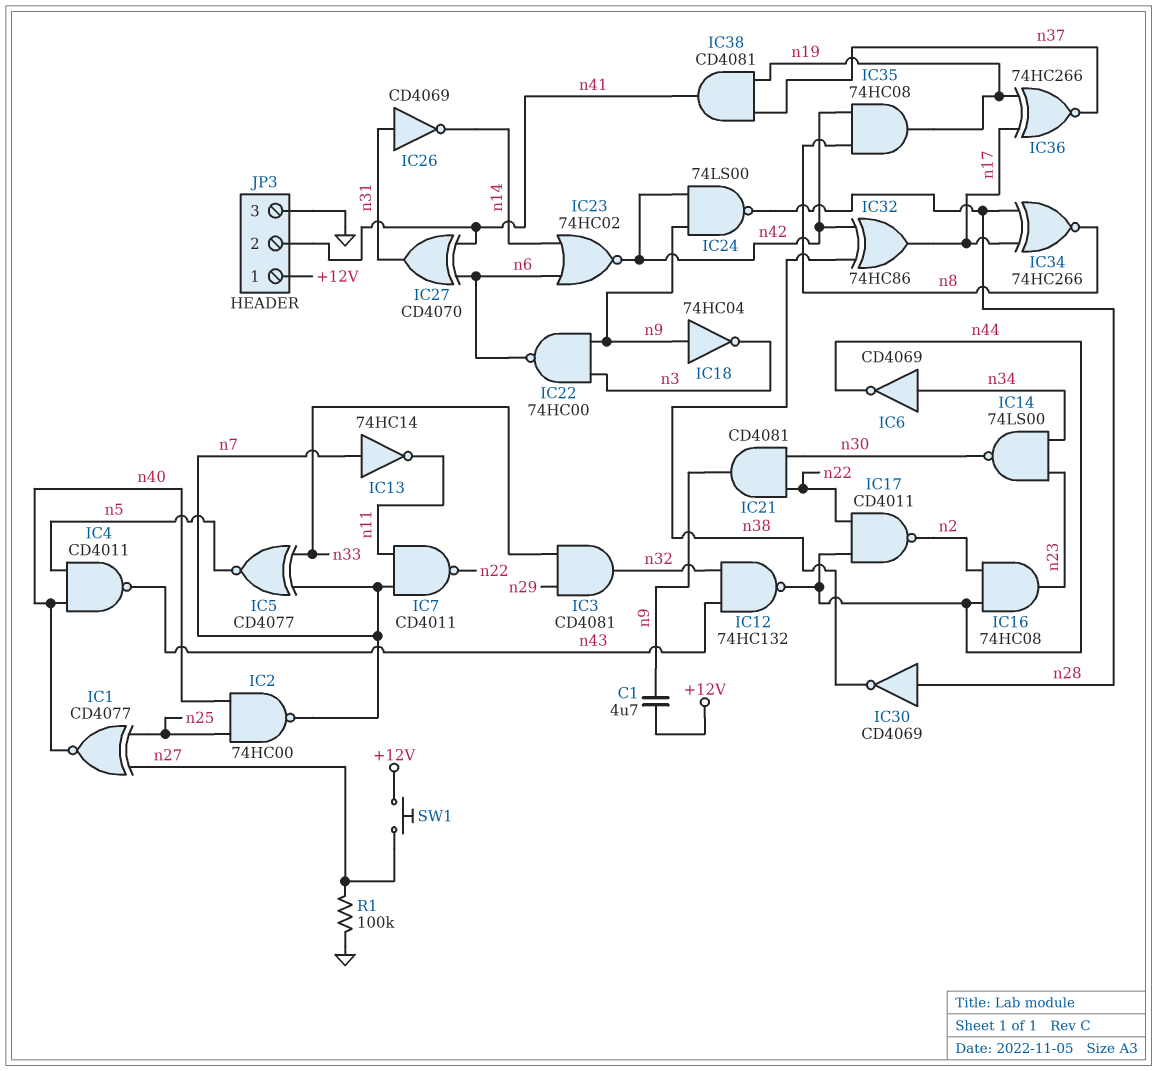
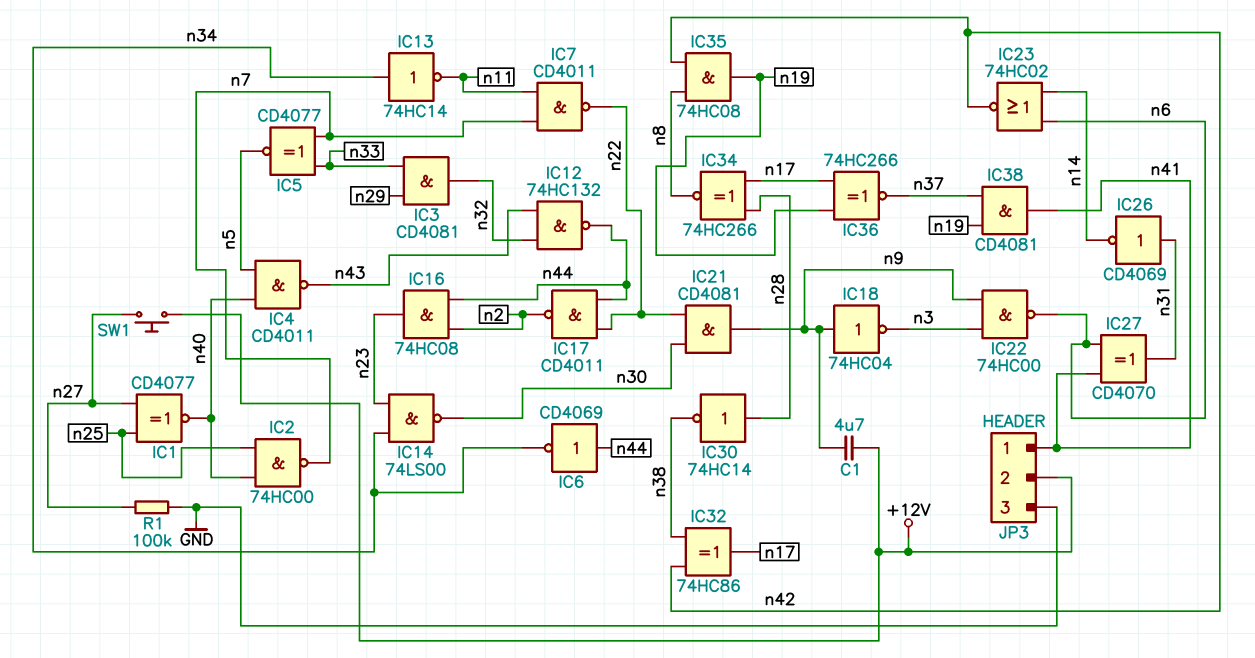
IC6: NOT CD4069 (in n34, out n44) -> NOT CD4069 (in n44, out n34)
IC13: NOT 74HC14 (in n7, out n11) -> NOT 74HC14 (in n34, out n11)
IC24: NAND 74LS00 (in n9, in n42, out n28) -> none
IC30: NOT CD4069 (in n28, out n38) -> NOT 74HC14 (in n28, out n38)
JP3 pin 1: +12V -> n41
JP3 pin 2: n41 -> +12V

